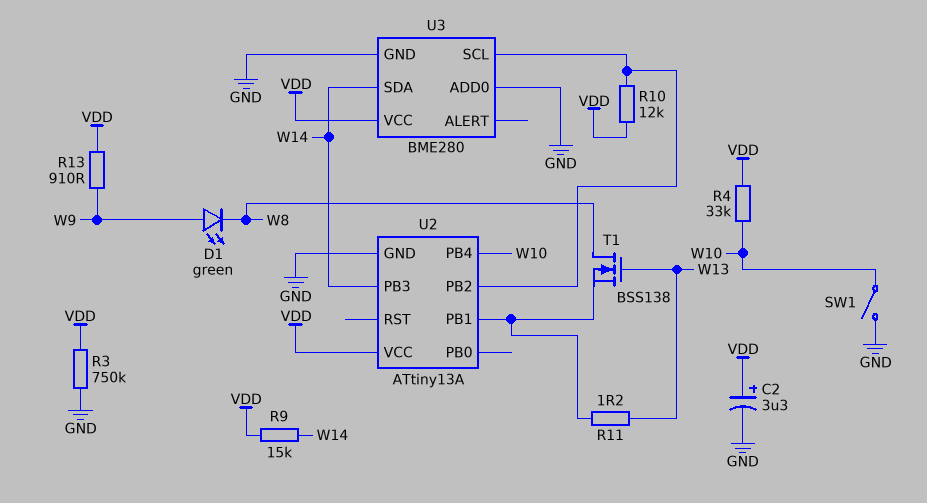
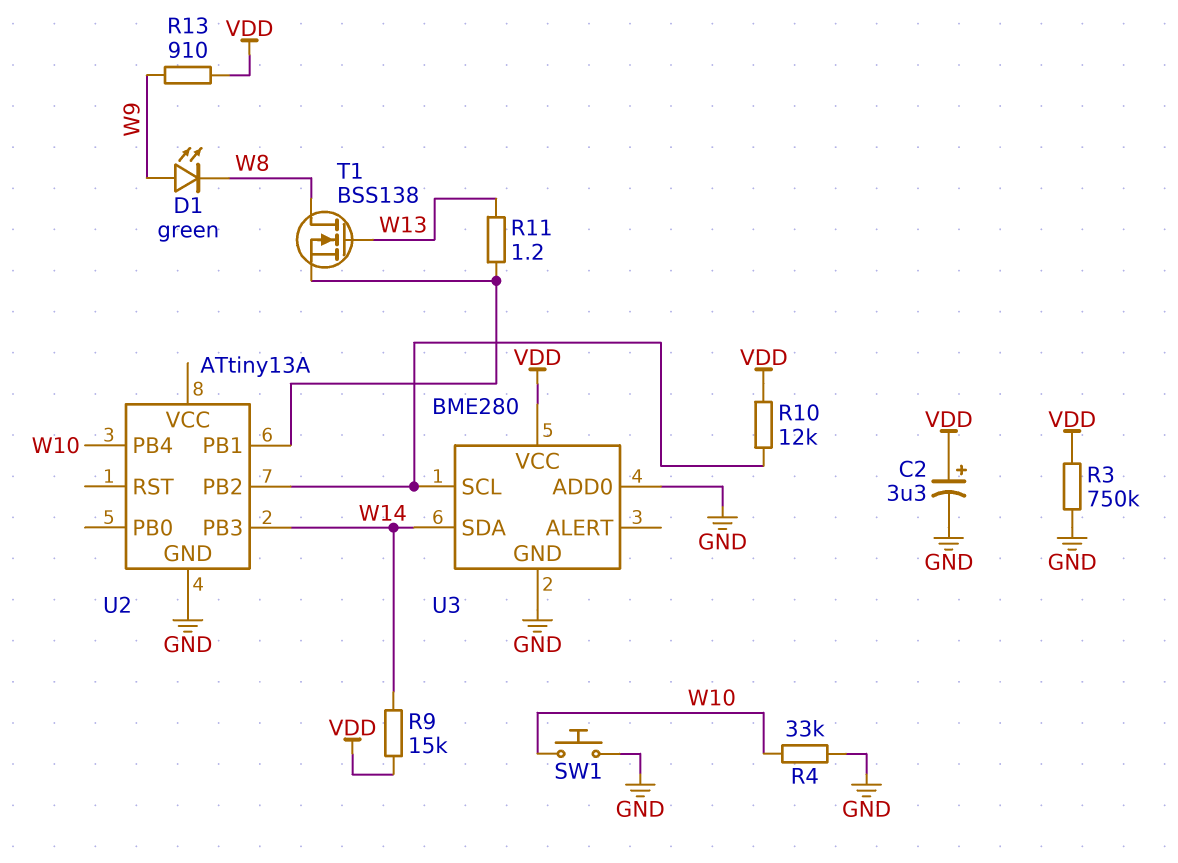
R4: 33k (VDD, W10) -> 33k (GND, W10)
SW1: switch (GND, W10) -> button (GND, W10)
U2 pin VCC: VDD -> none

